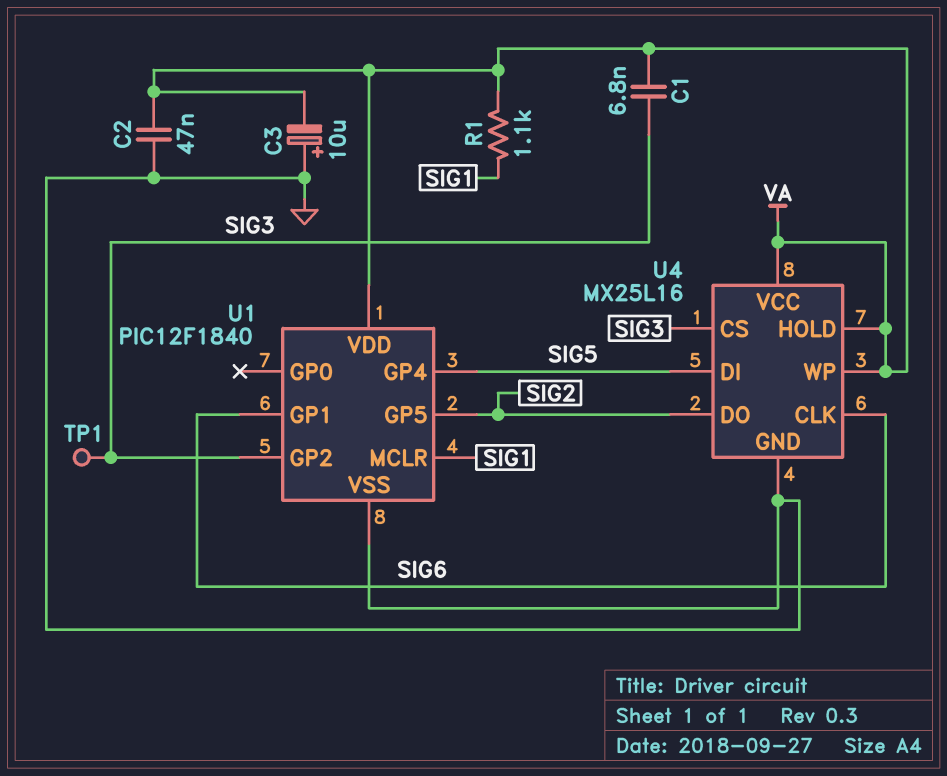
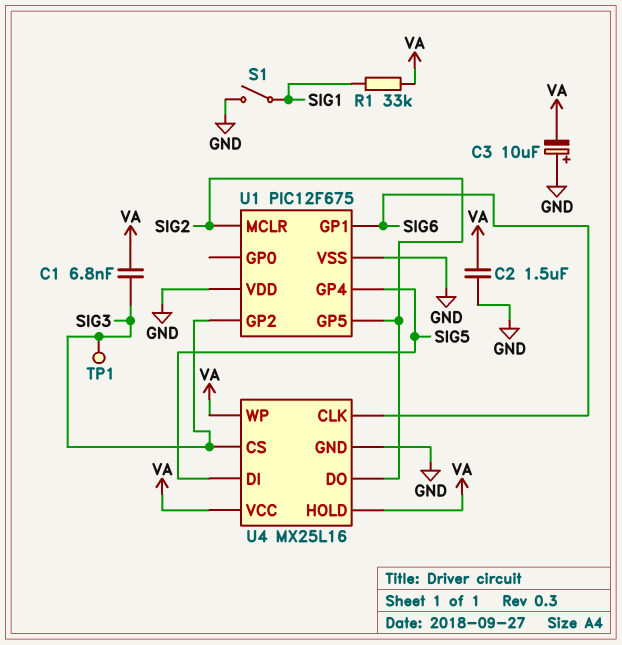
C2: 47nF (GND, VA) -> 1.5uF (GND, VA)
R1: 1.1k (SIG1, VA) -> 33k (SIG1, VA)
S1: none -> switch (GND, SIG1)
U1: PIC12F1840 -> PIC12F675
U1 pin MCLR: SIG1 -> SIG2
U1 pin VDD: VA -> GND

